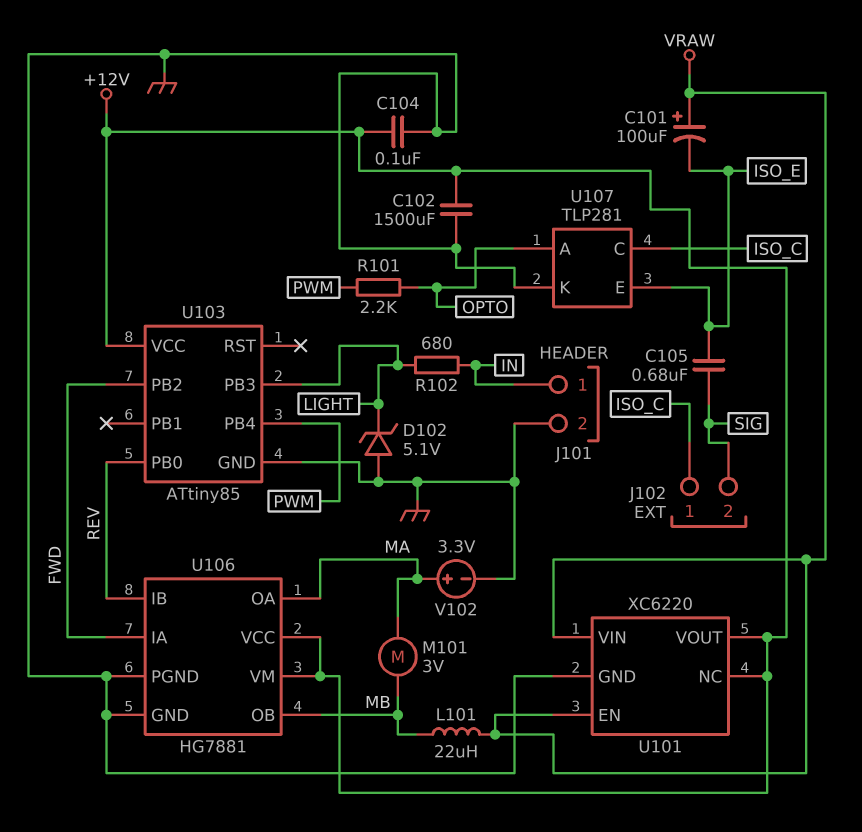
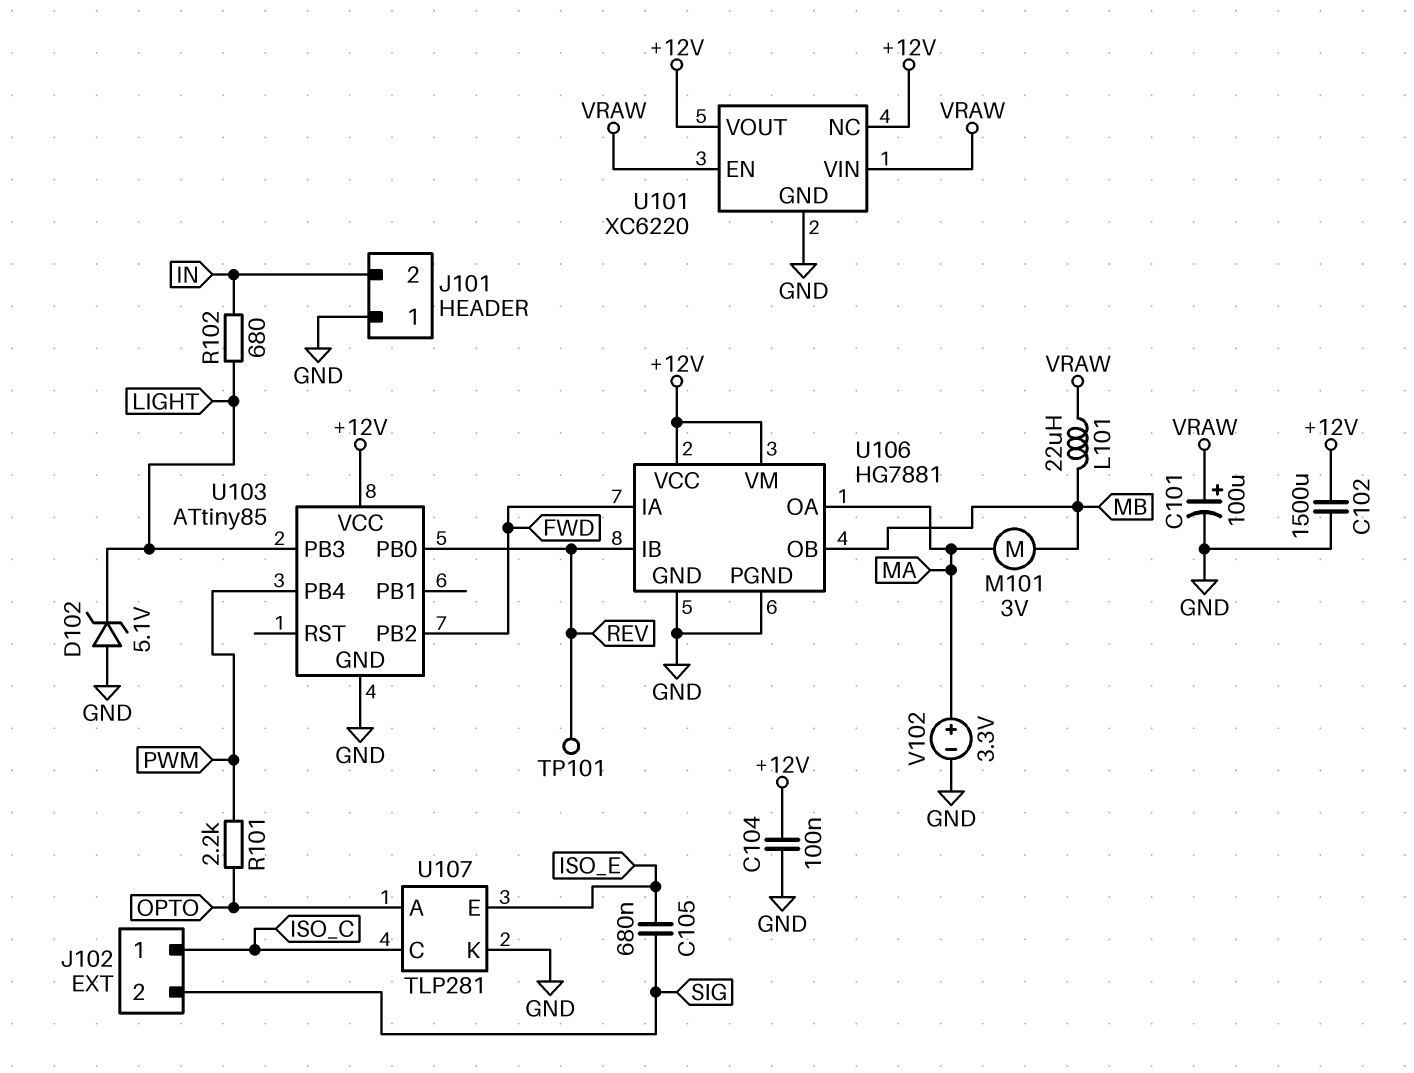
C101: 100uF (plus VRAW, minus ISO_E) -> 100uF (plus VRAW, minus GND)
J101 pin 1: IN -> GND
J101 pin 2: GND -> IN
TP101: none -> test point (REV)

